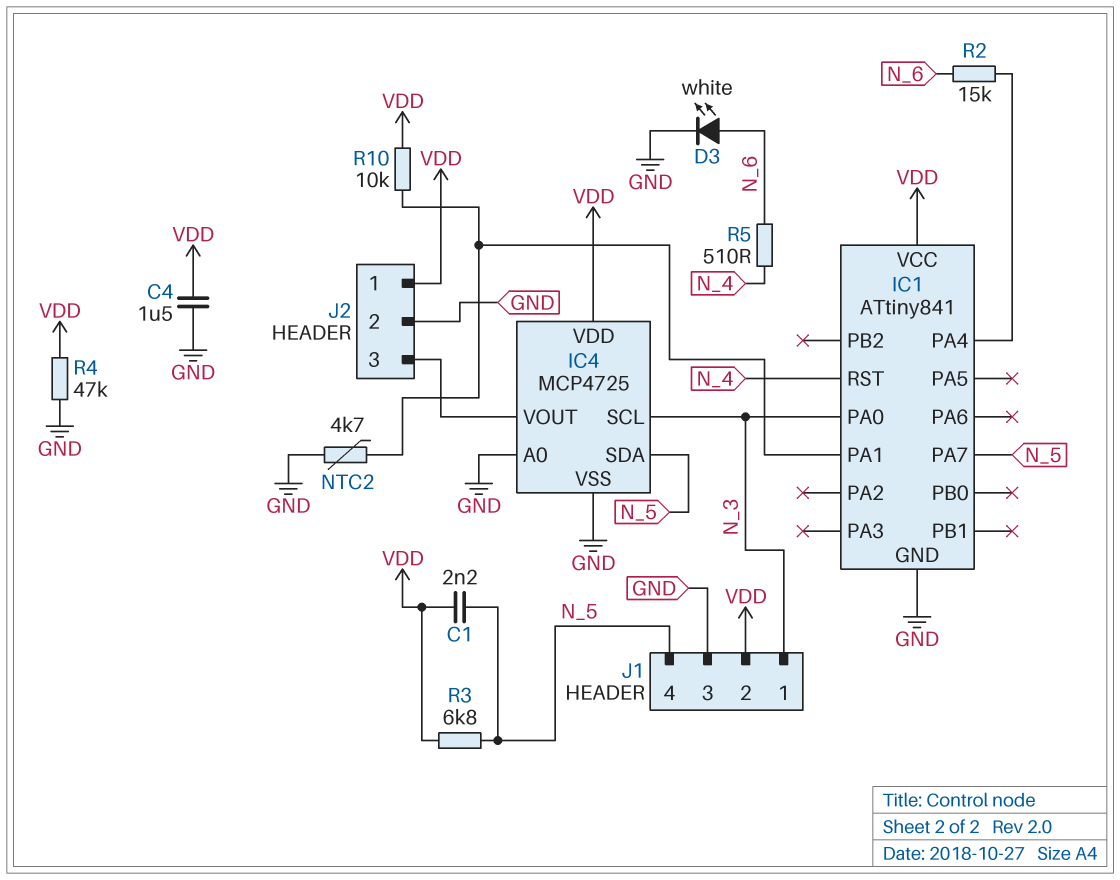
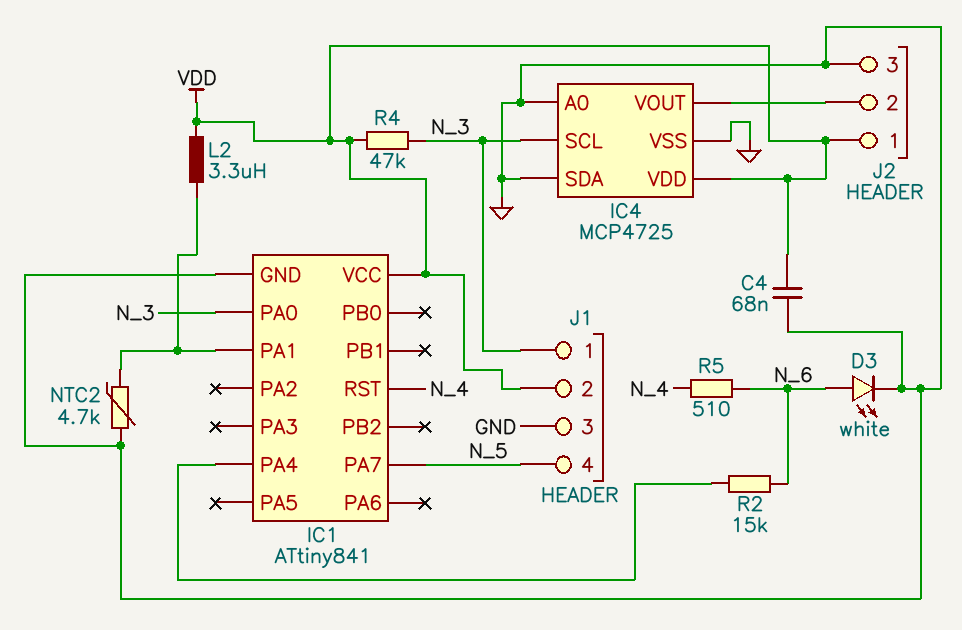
C1: 2.2nF (N_5, VDD) -> none
C4: 1.5uF (GND, VDD) -> 68nF (GND, VDD)
IC4 pin SDA: N_5 -> GND
J2 pin 2: GND -> IC4/VOUT
J2 pin 3: IC4/VOUT -> GND
L2: none -> 3.3uH (IC1/PA1, VDD)
R3: 6.8k (N_5, VDD) -> none
R4: 47k (GND, VDD) -> 47k (N_3, VDD)
R10: 10k (IC1/PA1, VDD) -> none

